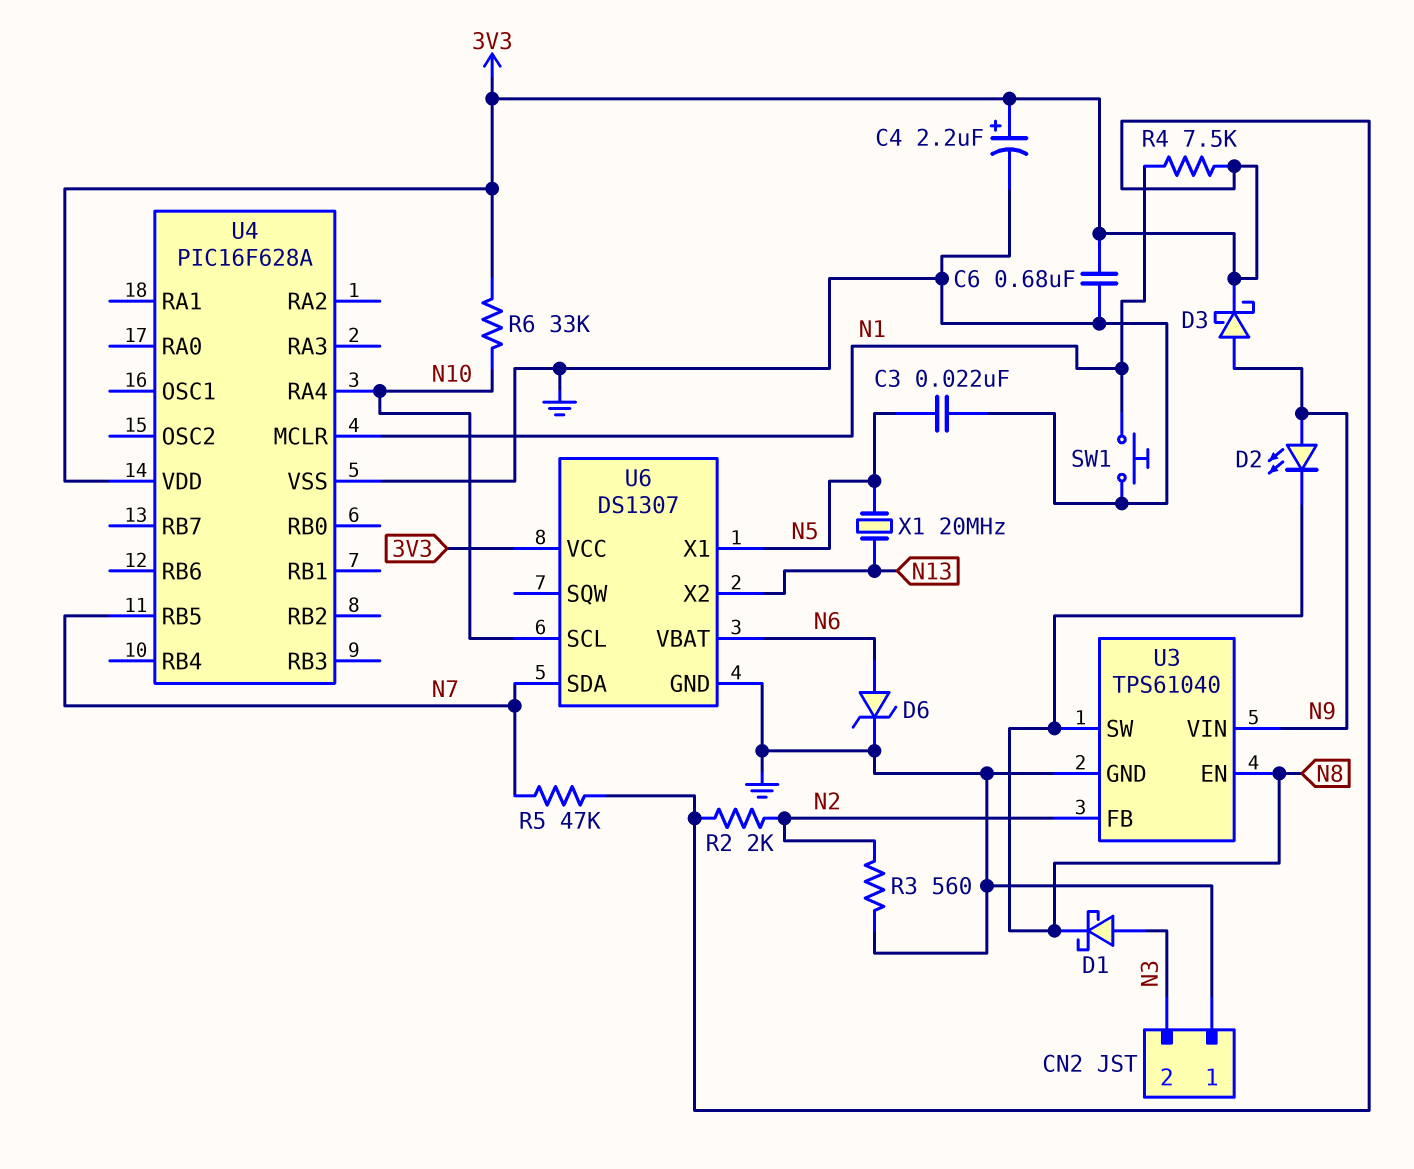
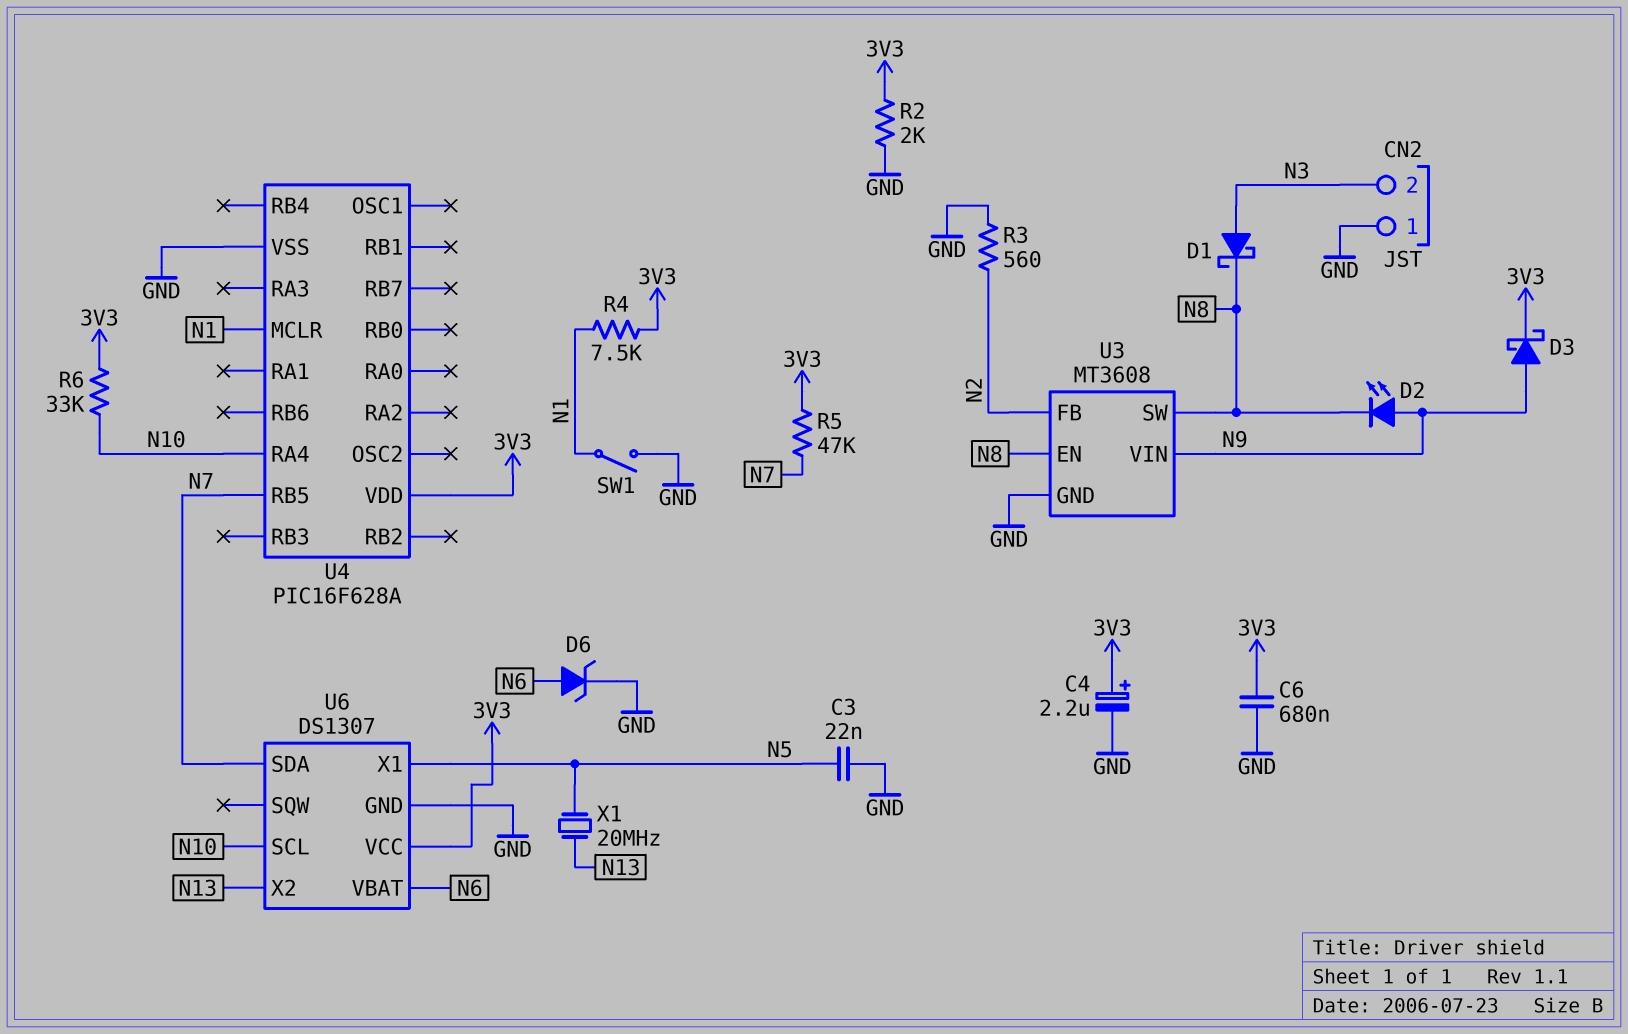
R2: 2k (3V3, N2) -> 2k (3V3, GND)
SW1: button (GND, N1) -> switch (GND, N1)
U3: TPS61040 -> MT3608

